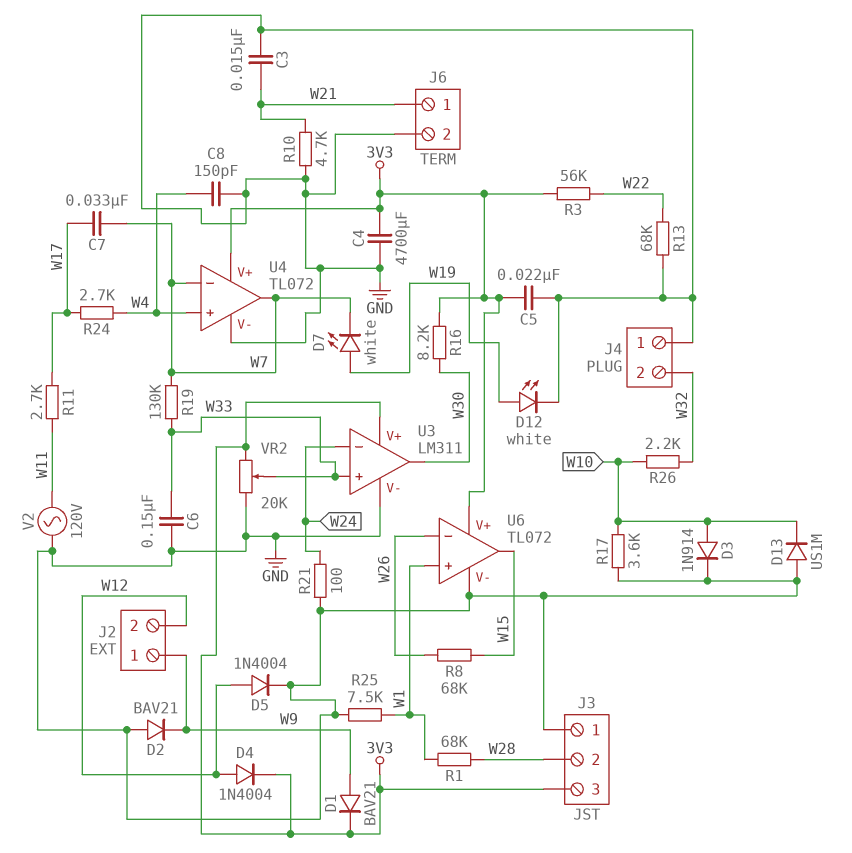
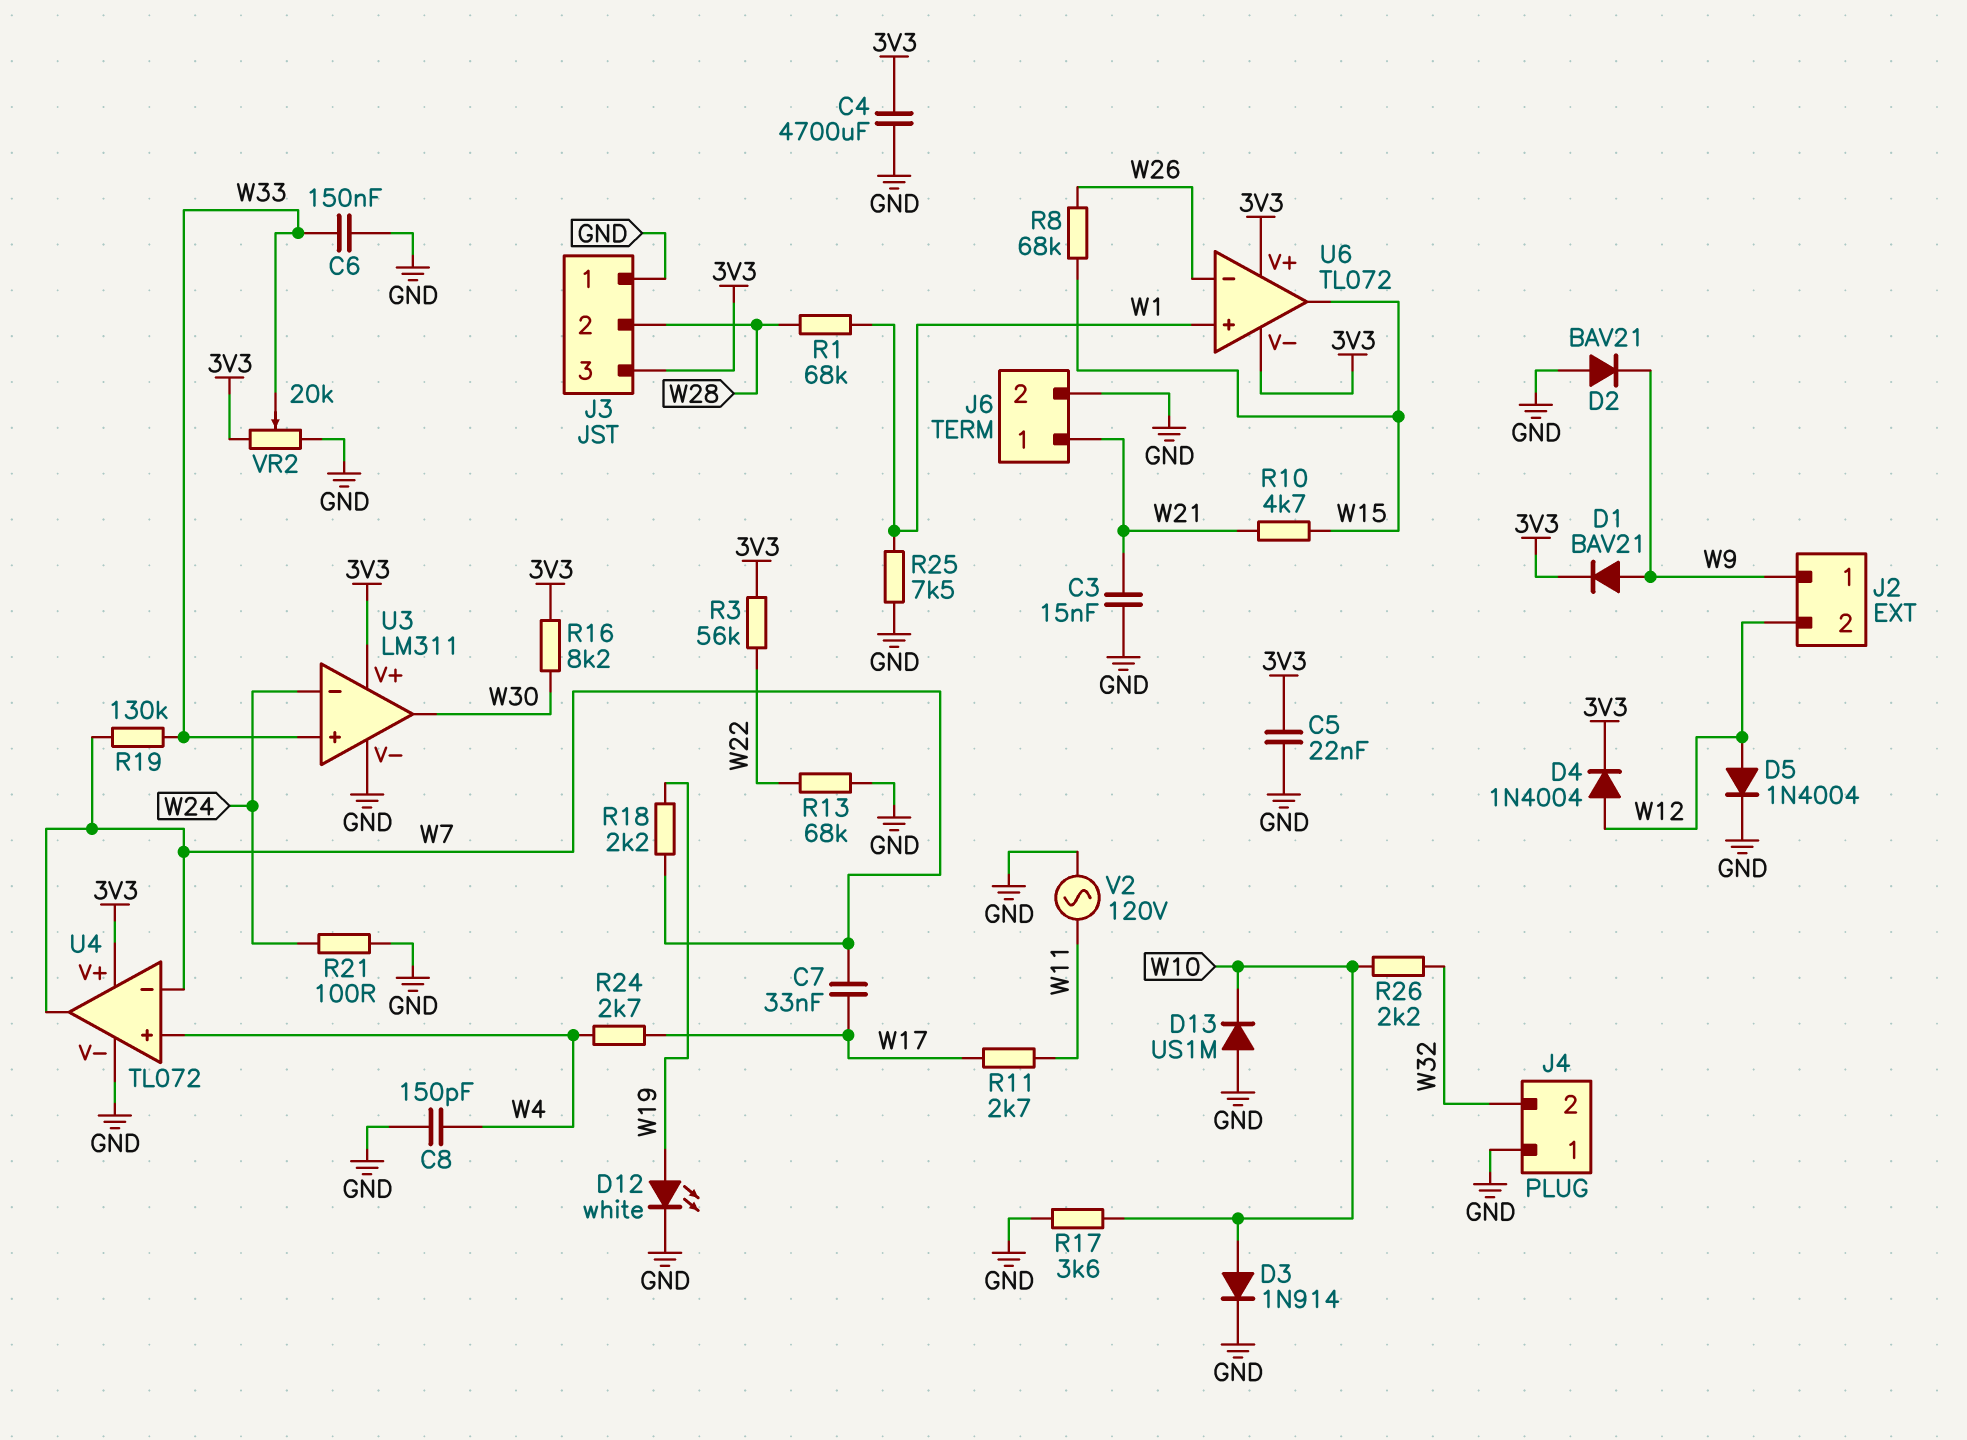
D7: LED white (A W19, K W7) -> none
R10: 4.7k (GND, W21) -> 4.7k (W15, W21)
R18: none -> 2.2k (W7, W19)
U6 pin V-: GND -> 3V3

